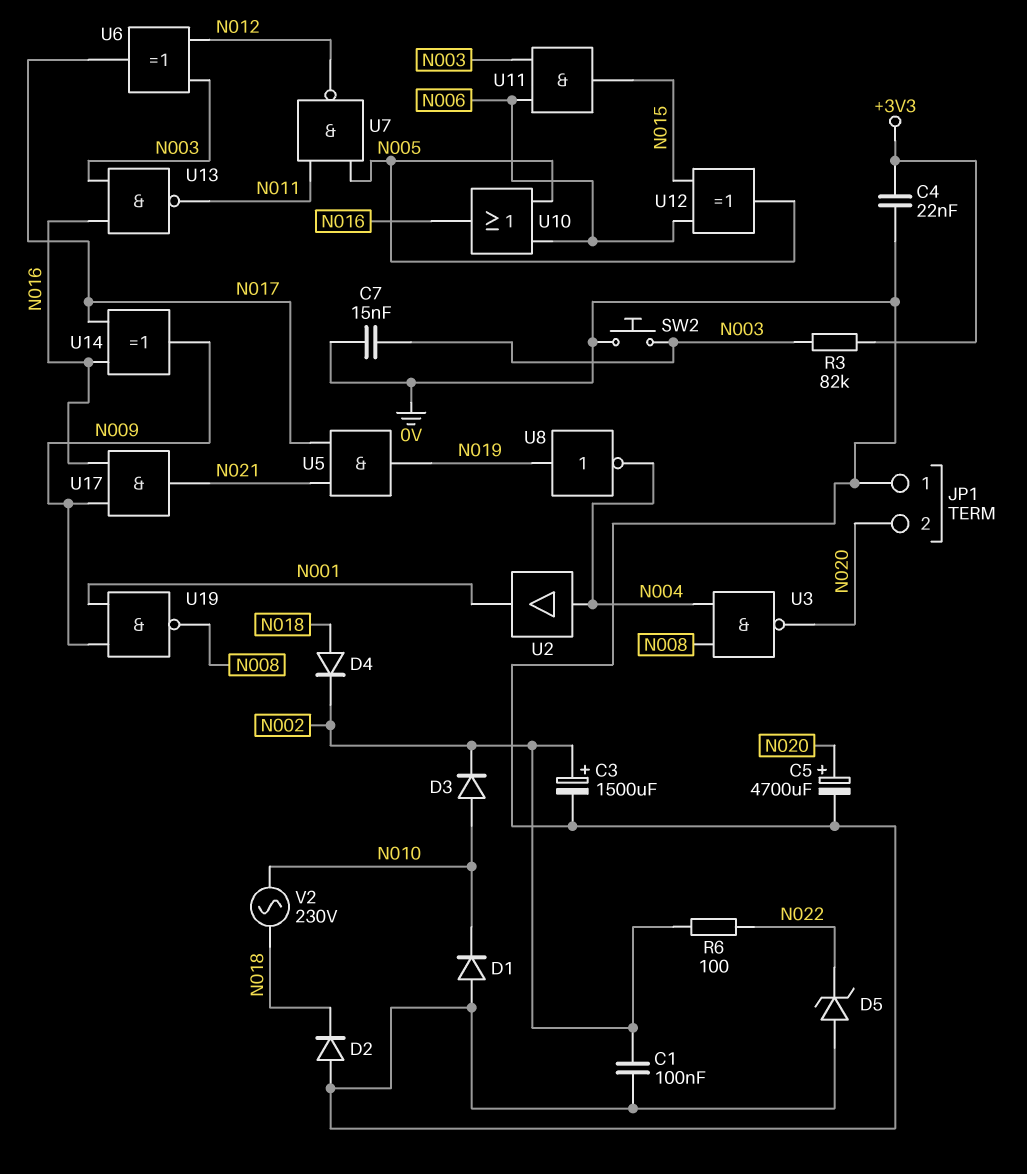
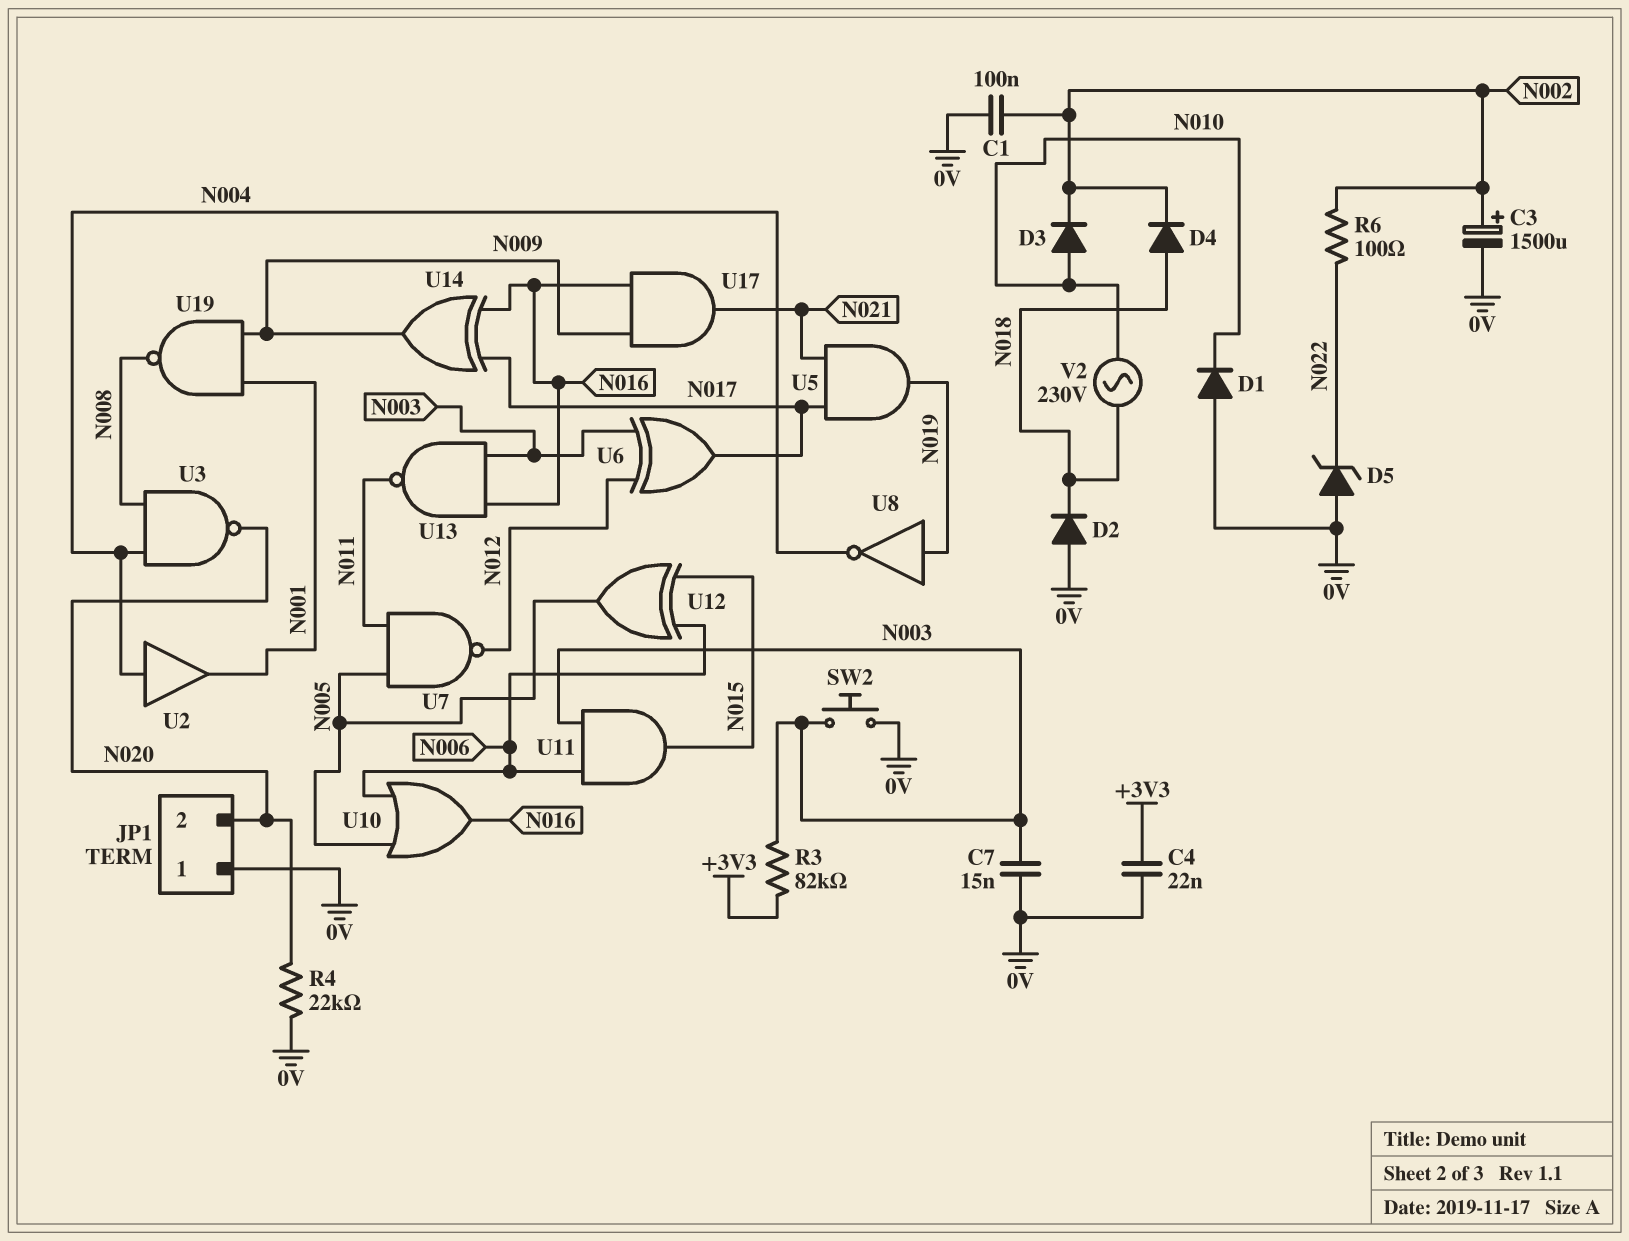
C5: 4700uF (plus N020, minus 0V) -> none
R4: none -> 22k (0V, N020)

